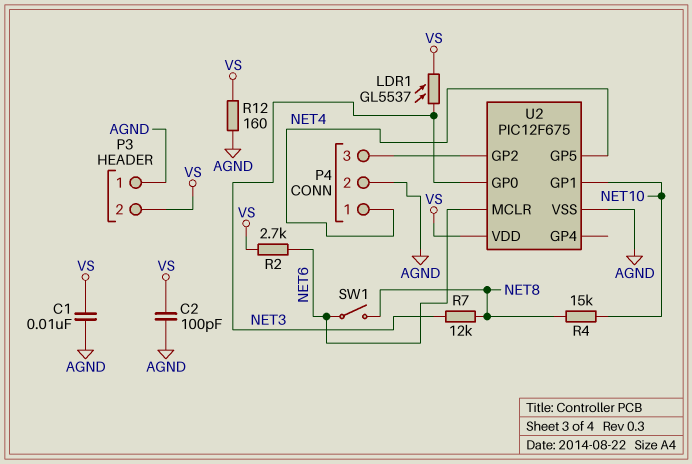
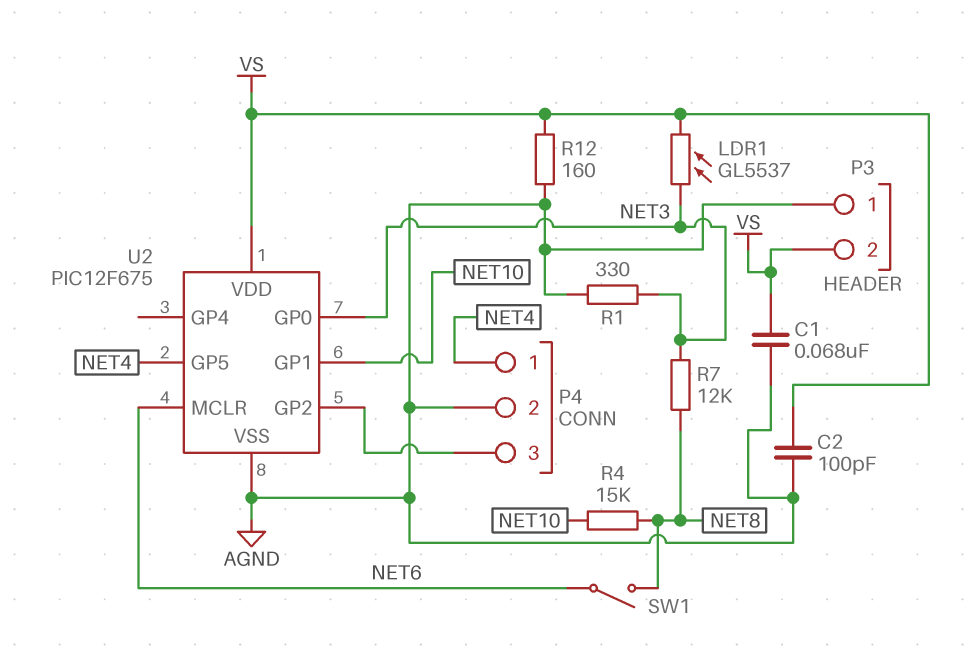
C1: 10nF (AGND, VS) -> 68nF (AGND, VS)
R1: none -> 330 (AGND, NET3)
R2: 2.7k (NET6, VS) -> none

